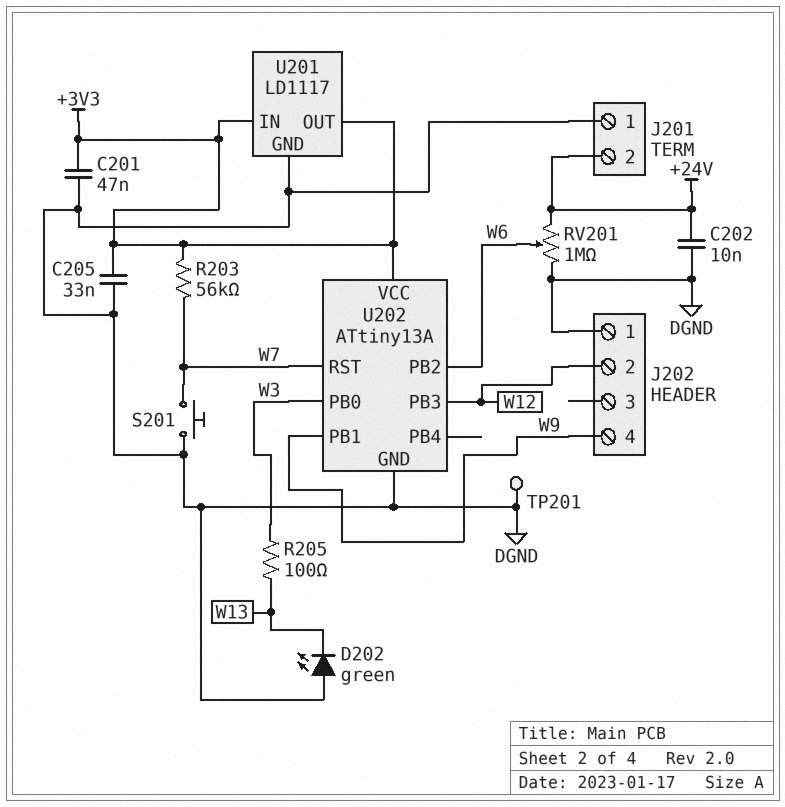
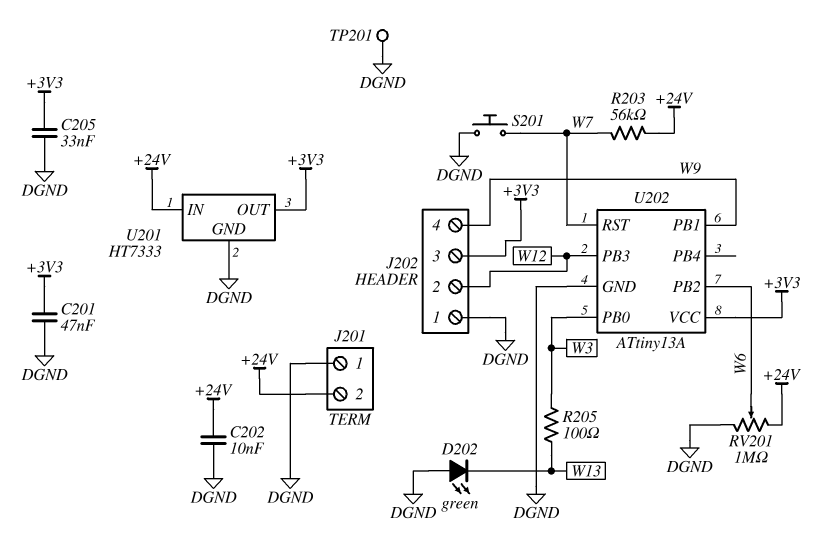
J202 pin 3: none -> +3V3
R203: 56k (+3V3, W7) -> 56k (+24V, W7)
U201: LD1117 -> HT7333
U201 pin IN: +3V3 -> +24V

